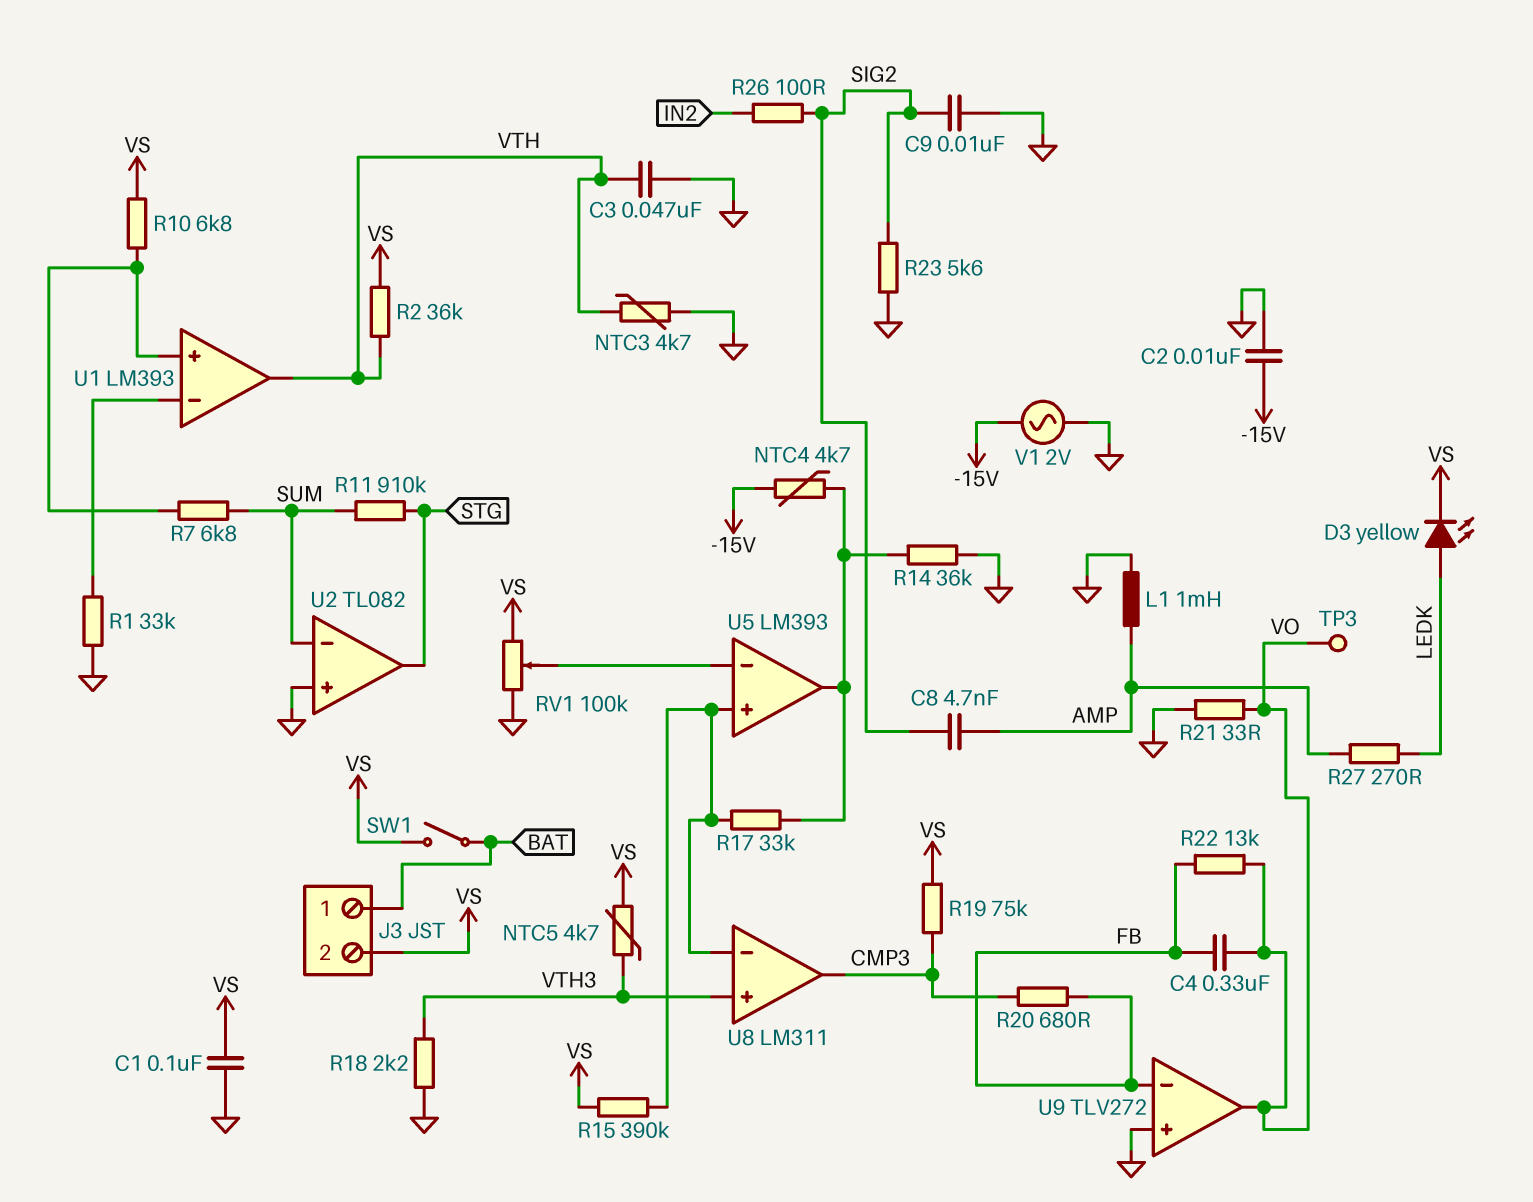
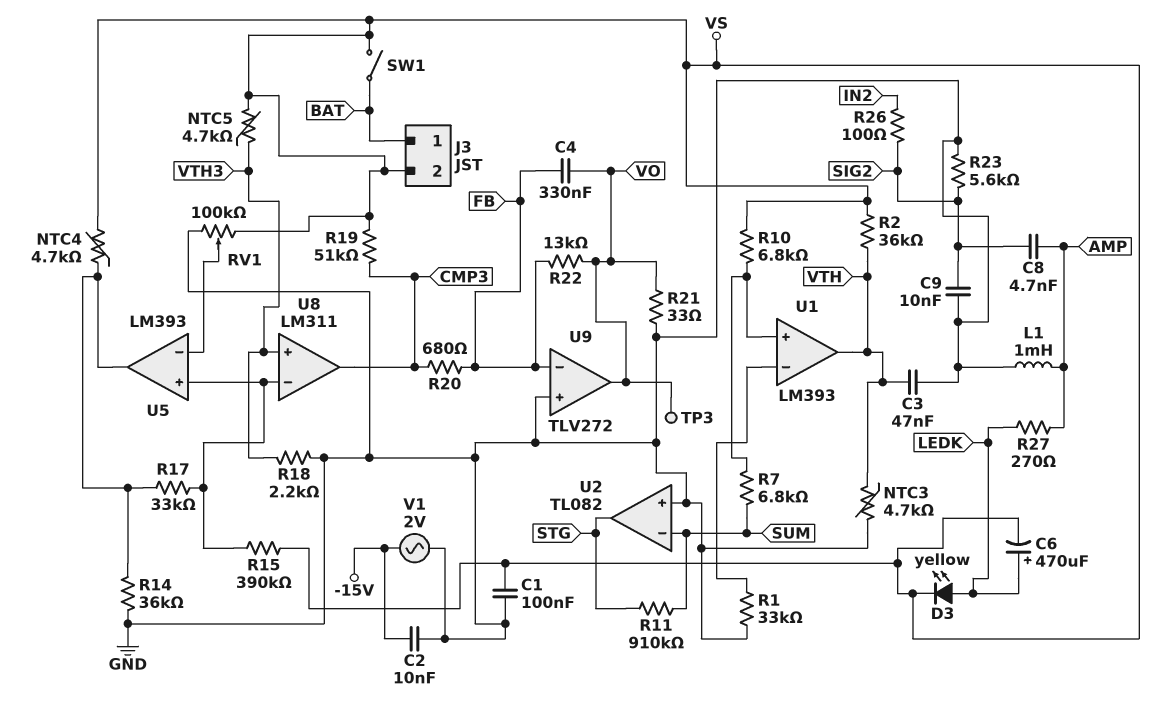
C6: none -> 470uF (plus LEDK, minus VS)
NTC4: 4.7k (-15V, U5/out) -> 4.7k (U5/out, VS)
R19: 75k (CMP3, VS) -> 51k (CMP3, VS)

